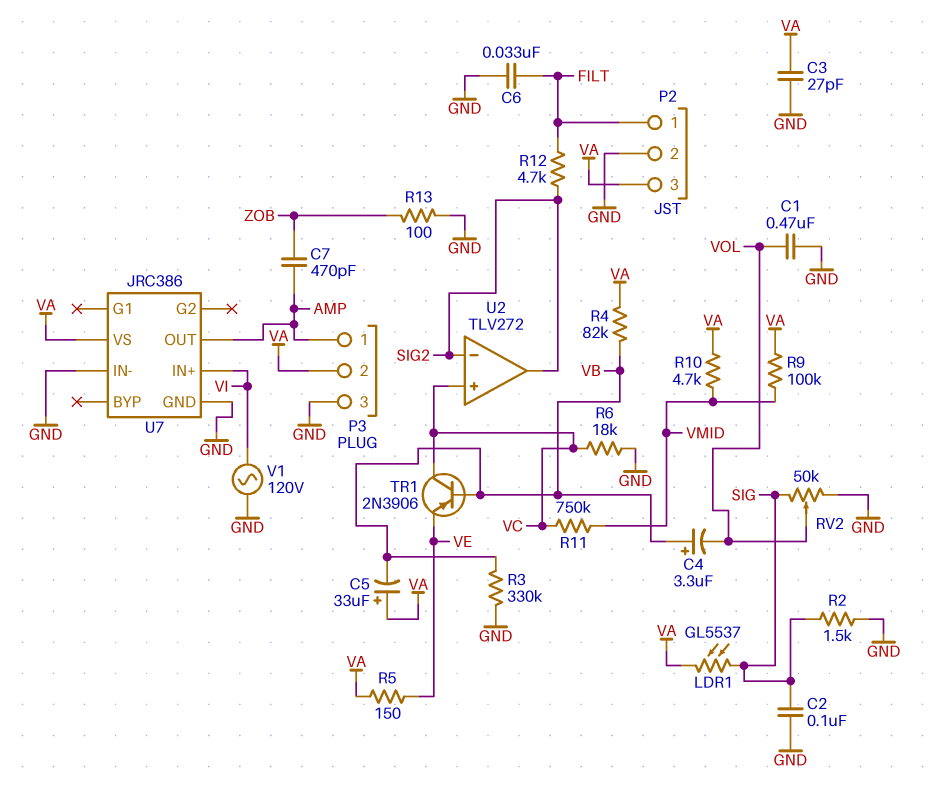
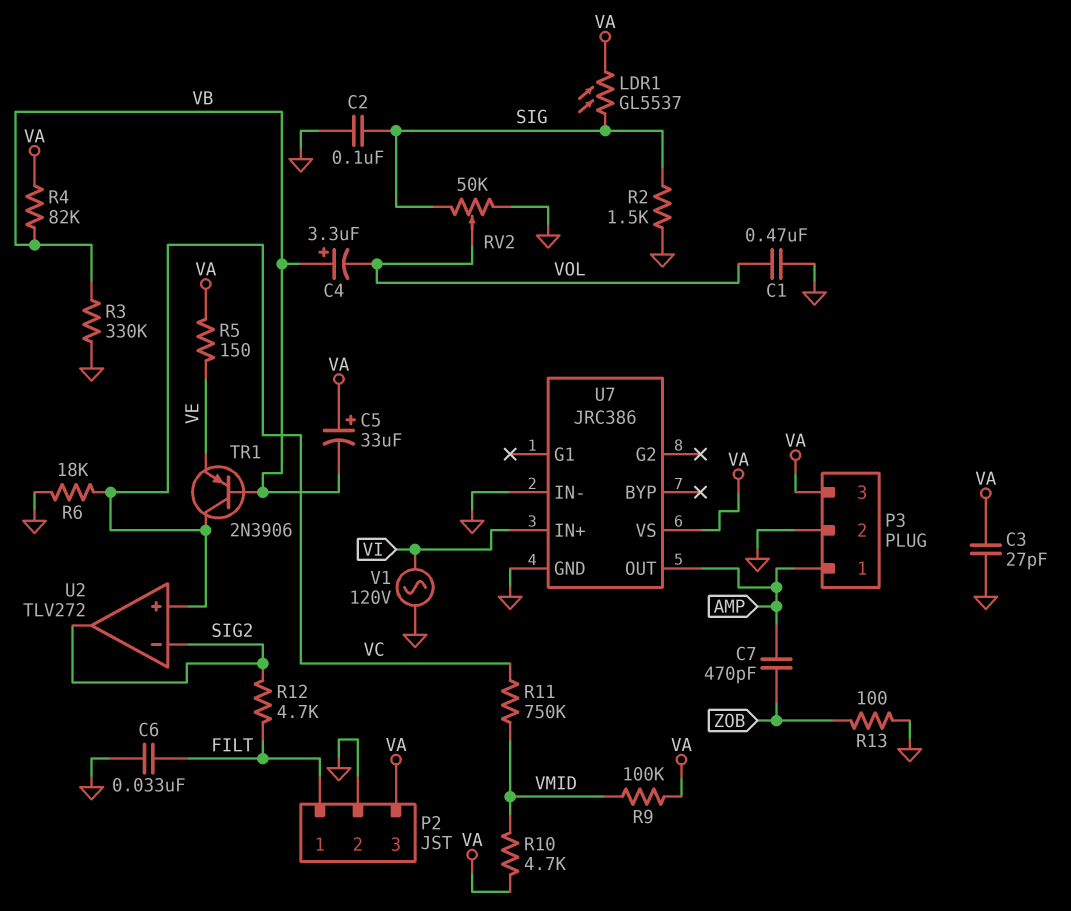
P3 pin 2: VA -> GND
P3 pin 3: GND -> VA

